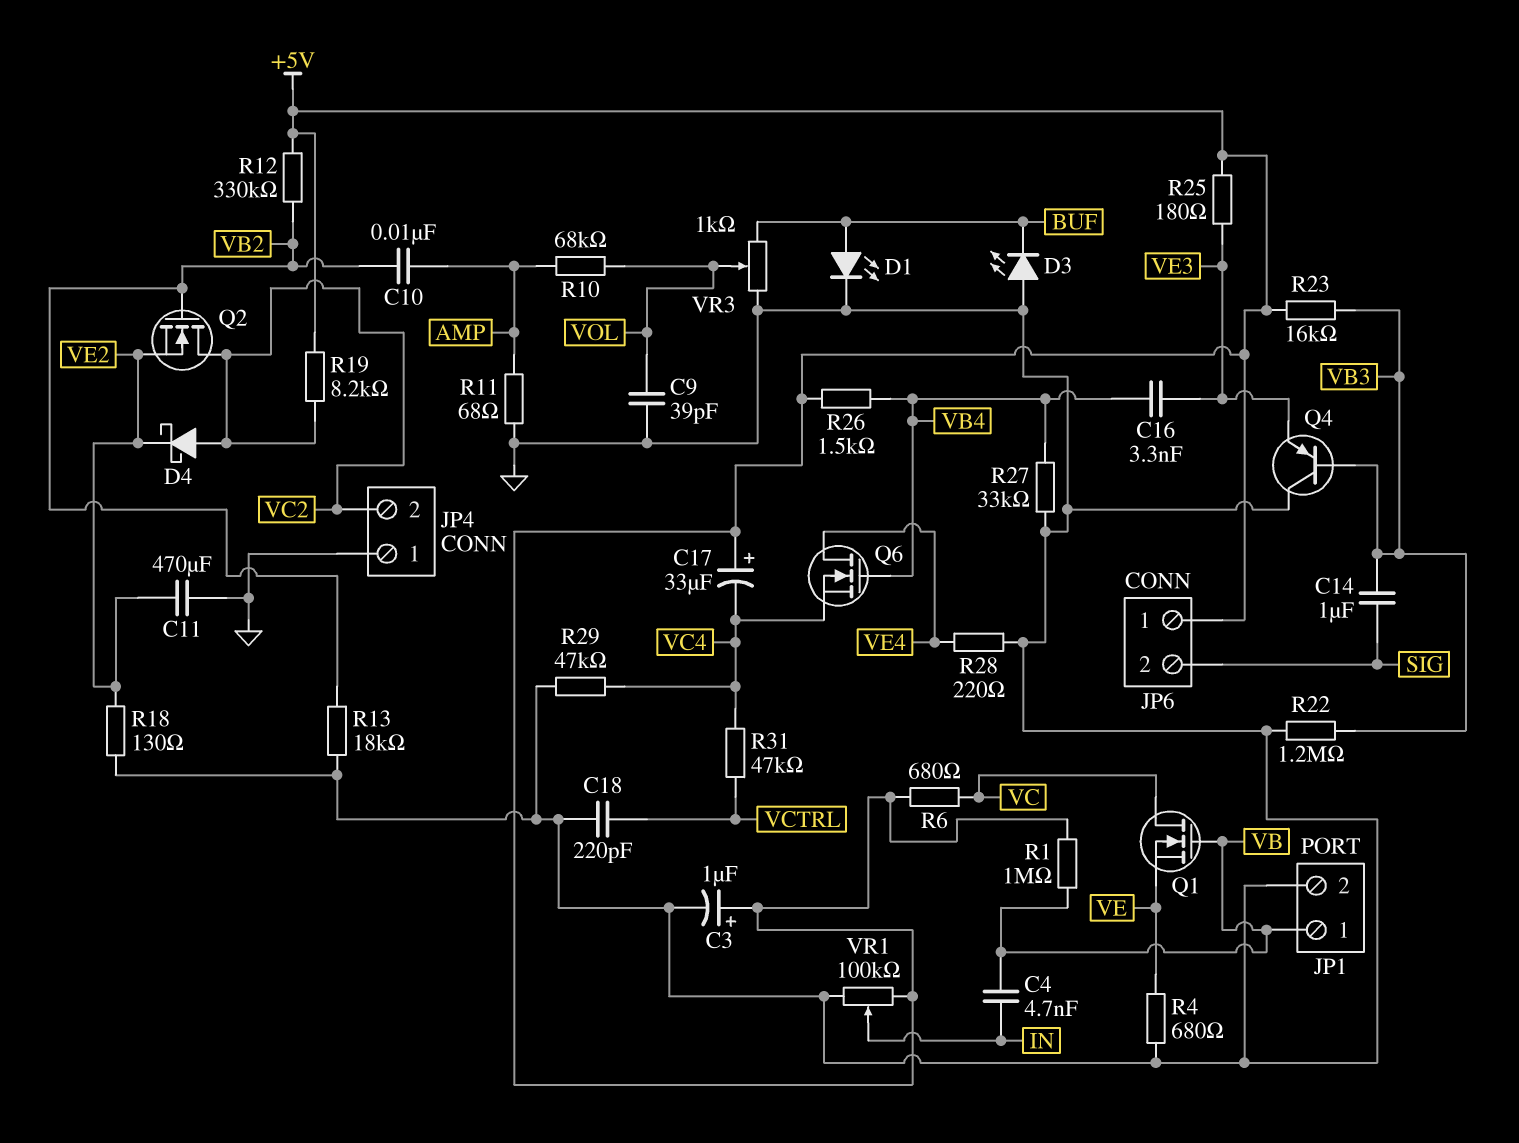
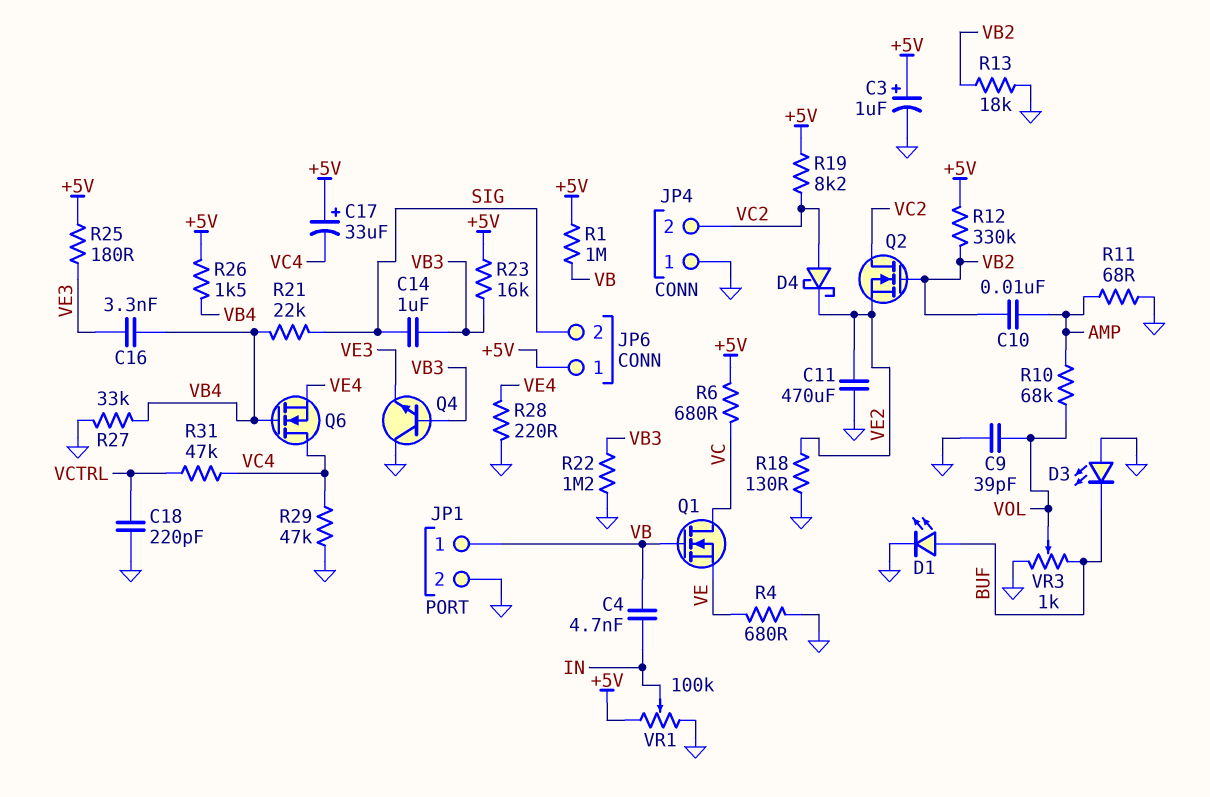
Q4: PNP (B VB3, C GND, E VE3) -> NPN (B VB3, C GND, E VE3)
Q6: NMOS (G VB4, D VE4, S VC4) -> NMOS (G VB4, D VC4, S VE4)
R21: none -> 22k (SIG, VB4)

